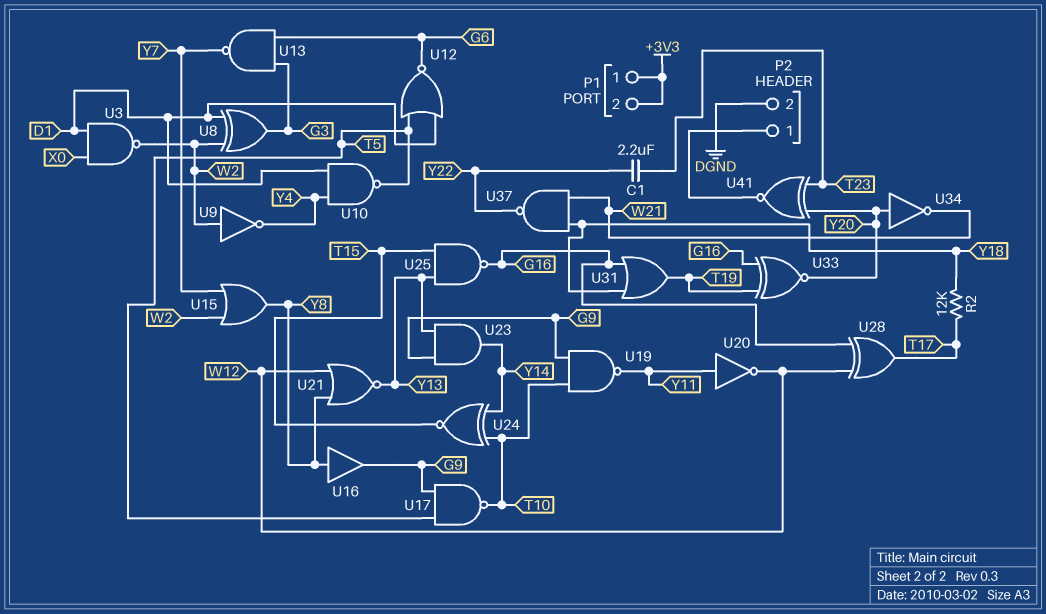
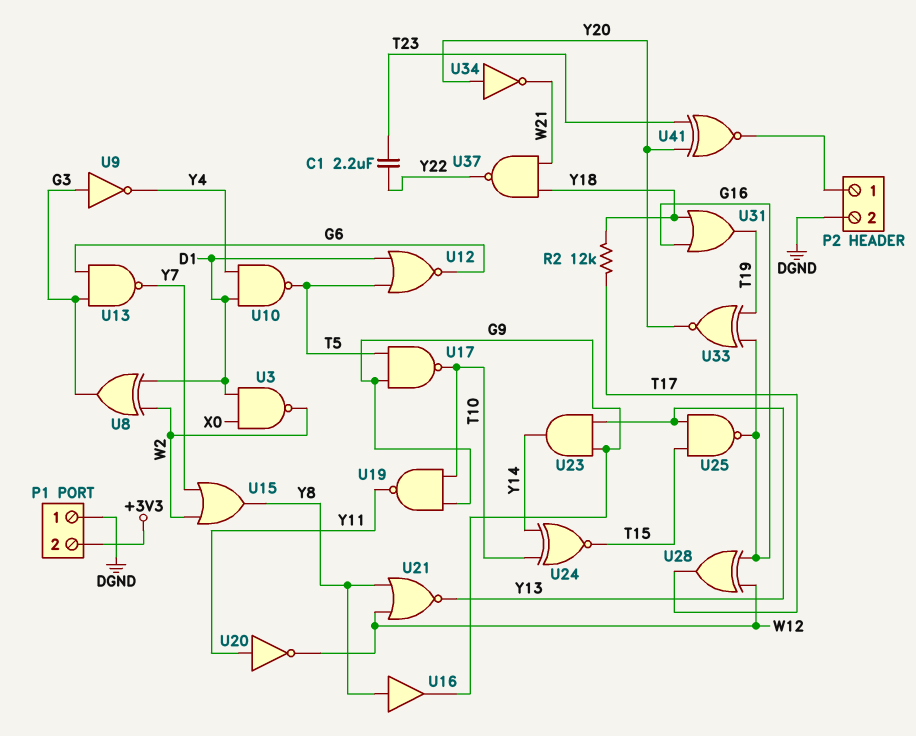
P1 pin 1: +3V3 -> DGND
U9: NOT (in W2, out Y4) -> NOT (in G3, out Y4)

